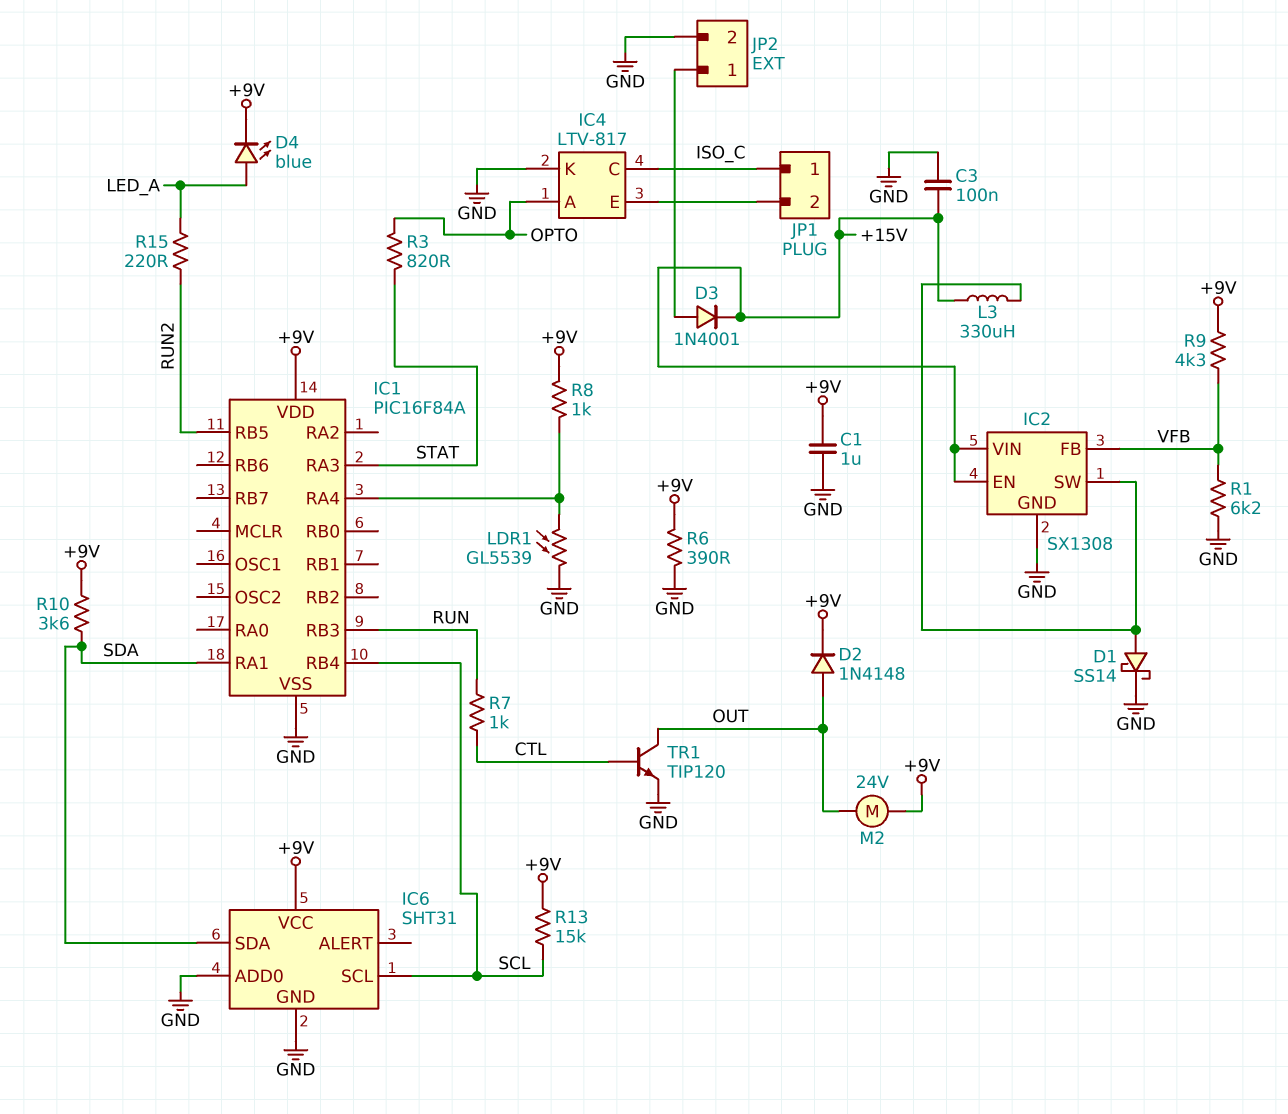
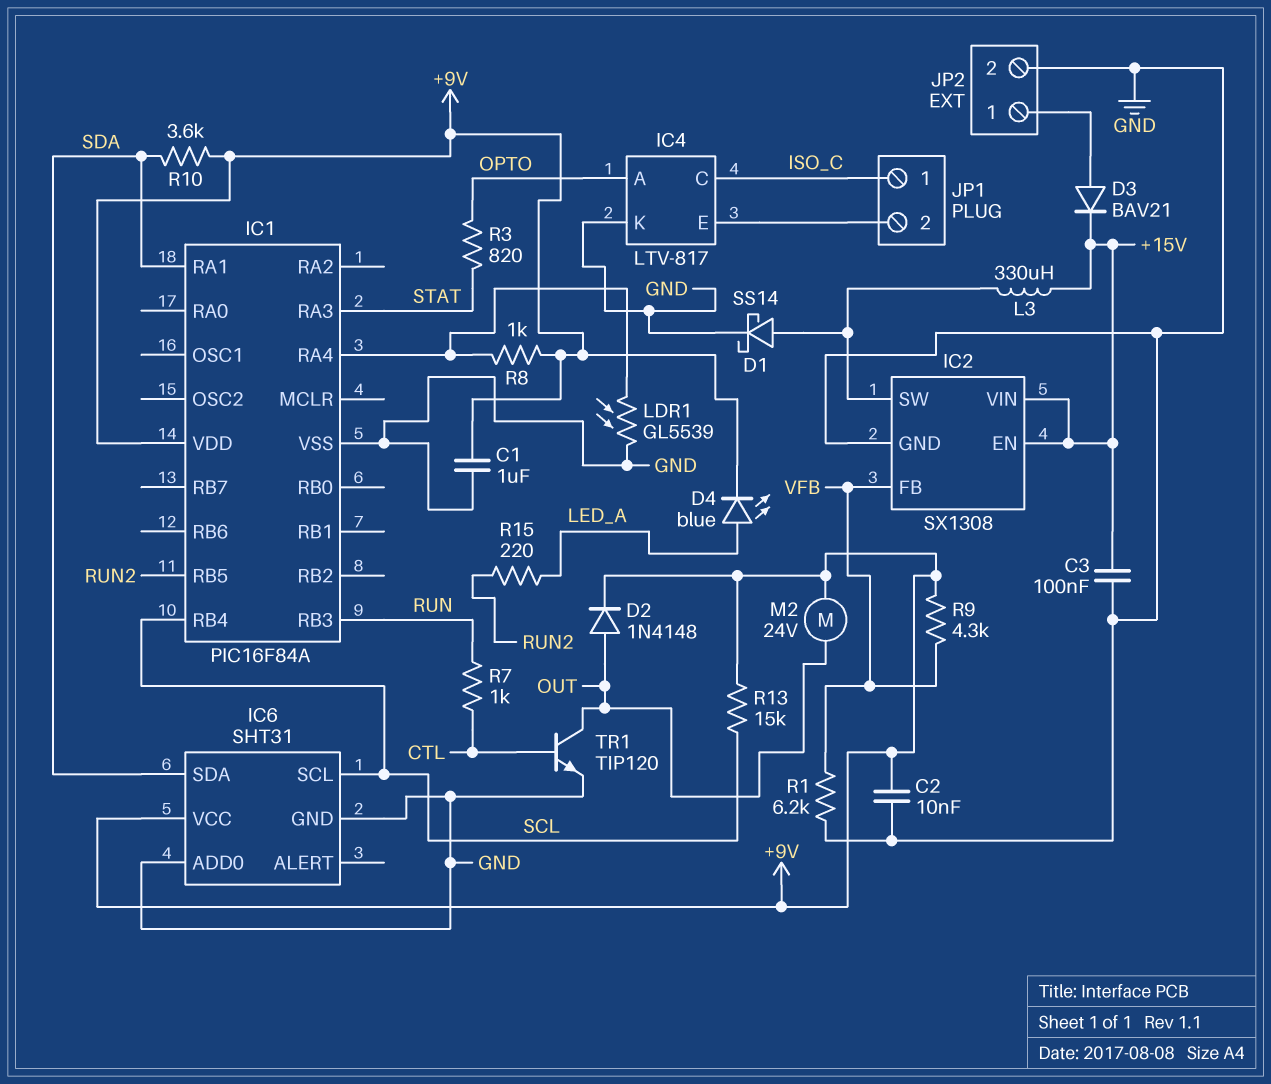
C2: none -> 10nF (+9V, GND)
D3: diode 1N4001 (A JP2/1, K +15V) -> diode BAV21 (A JP2/1, K +15V)
R6: 390 (+9V, GND) -> none

